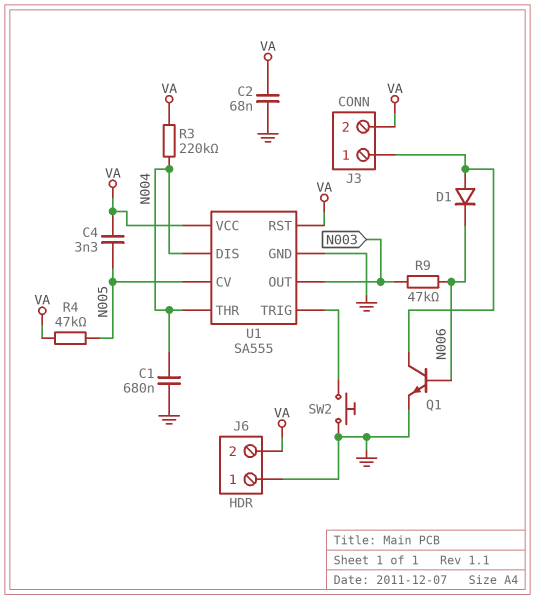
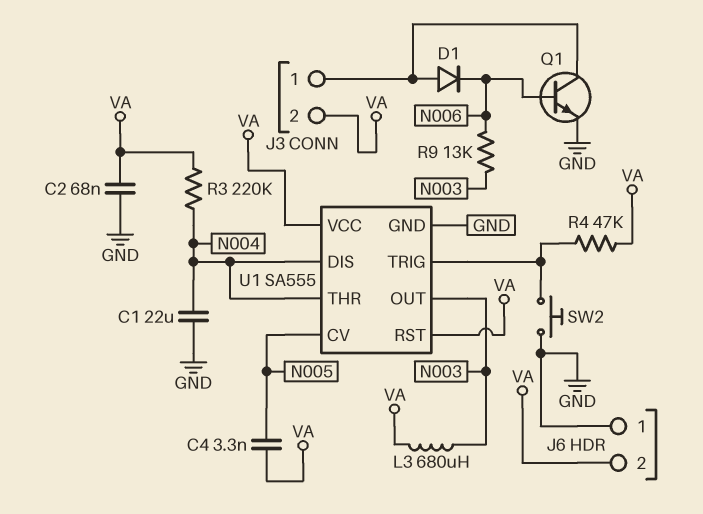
C1: 680nF (GND, N004) -> 22uF (GND, N004)
L3: none -> 680uH (N003, VA)
R4: 47k (N005, VA) -> 47k (U1/TRIG, VA)
R9: 47k (N003, N006) -> 13k (N003, N006)

